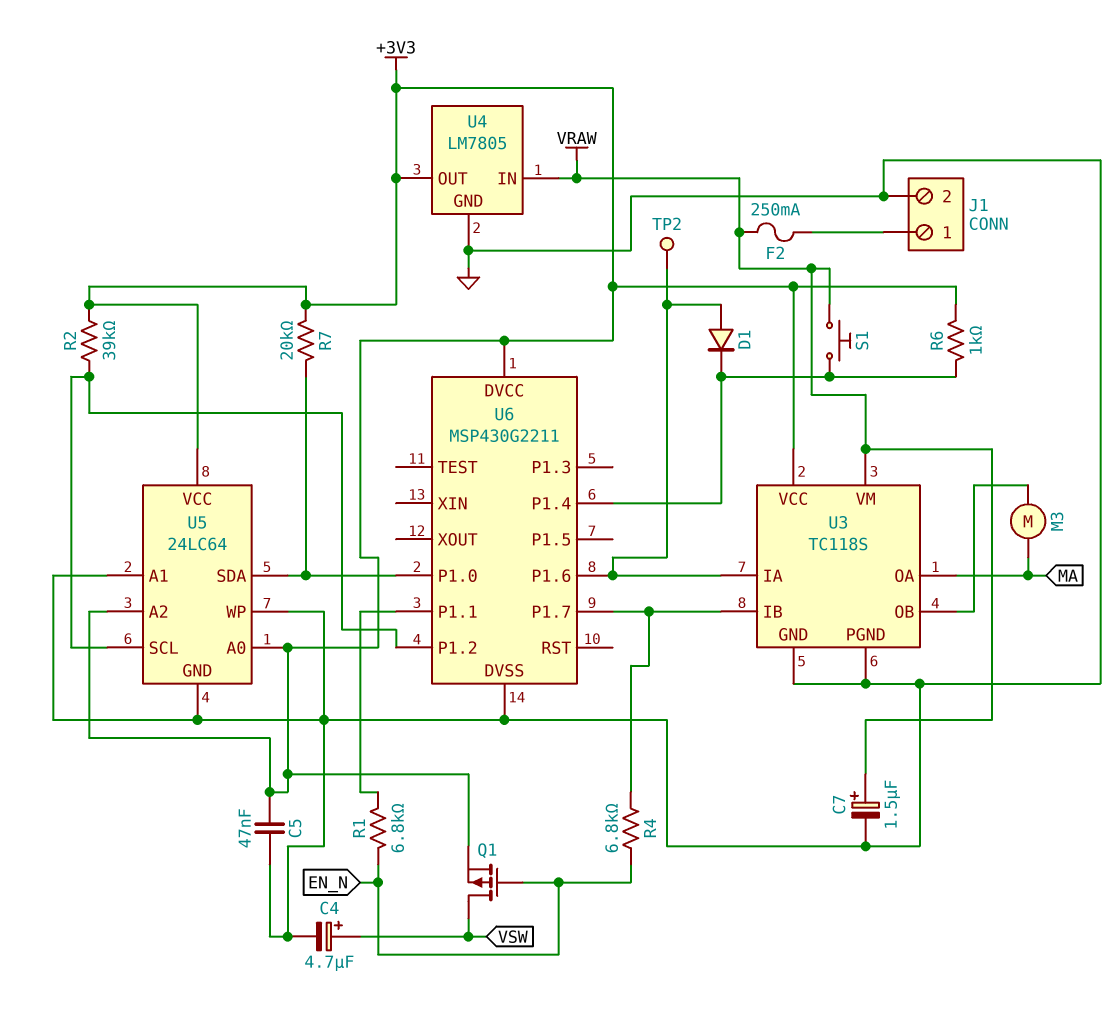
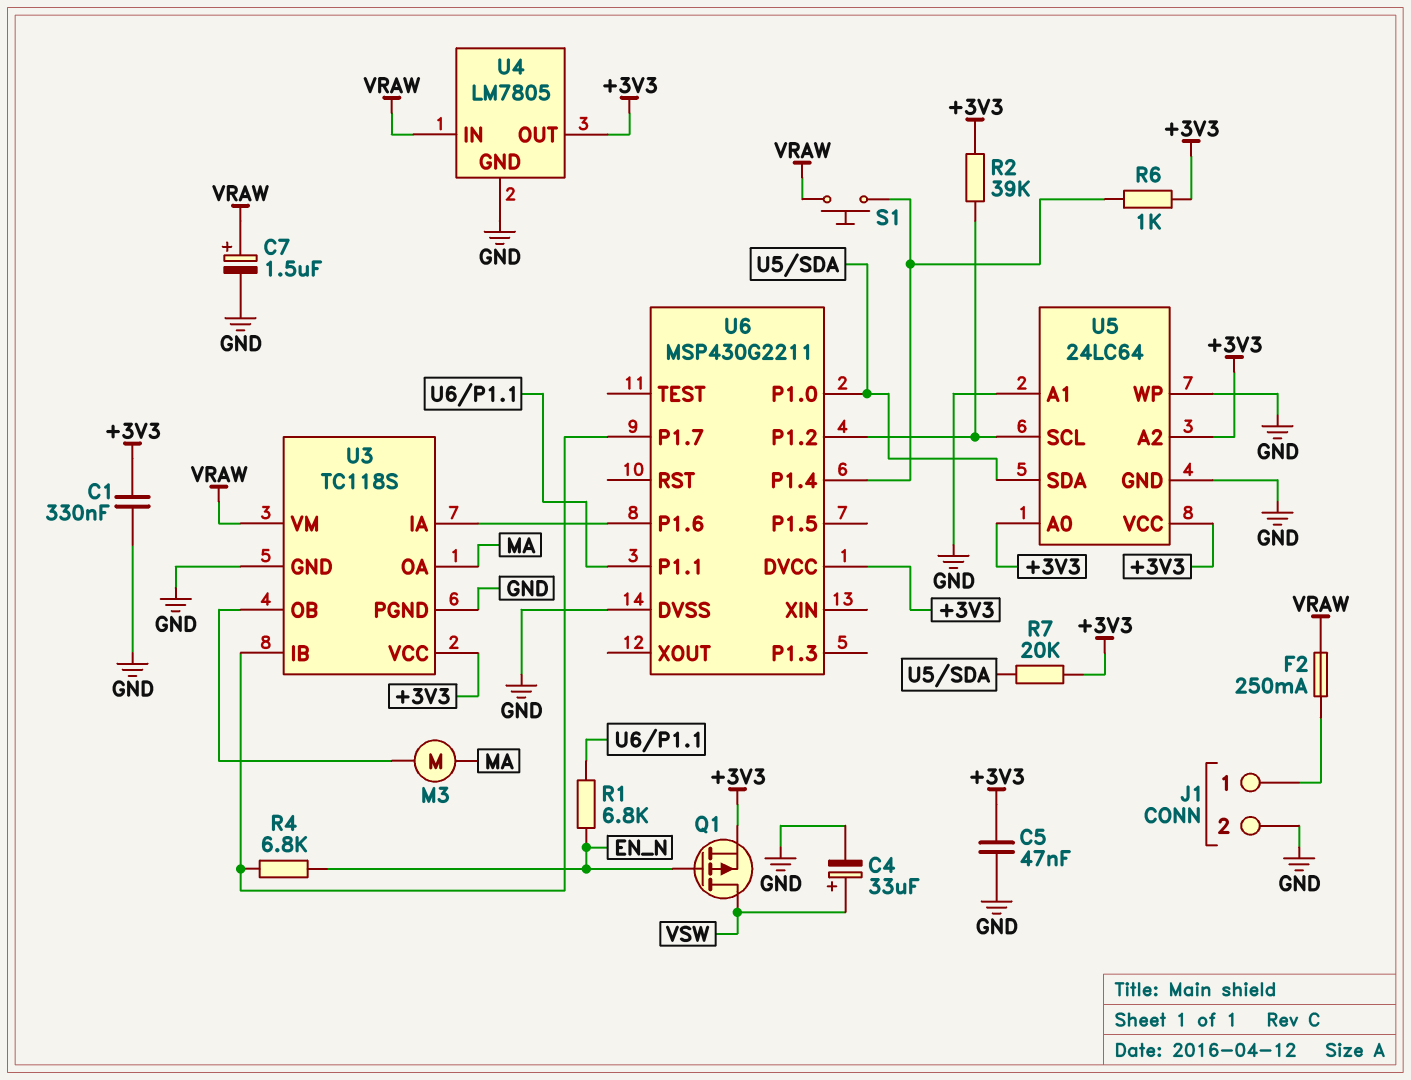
C1: none -> 330nF (+3V3, GND)
C4: 4.7uF (plus VSW, minus GND) -> 33uF (plus VSW, minus GND)
D1: diode (A U3/IA, K U6/P1.4) -> none
TP2: test point (U3/IA) -> none

